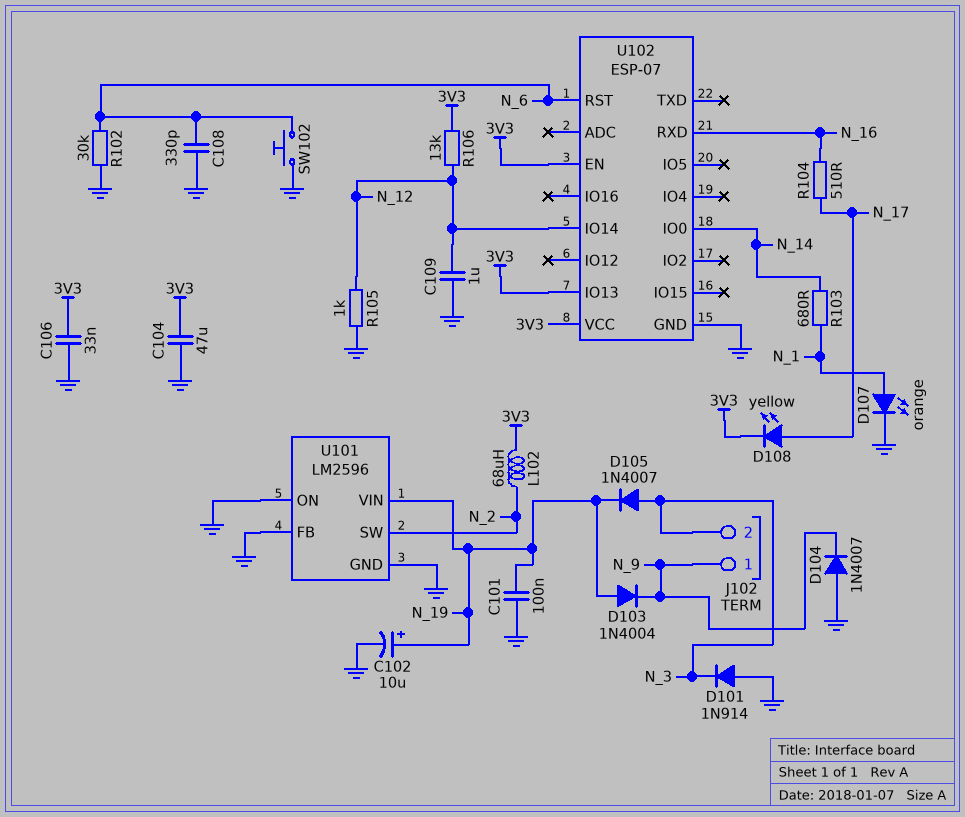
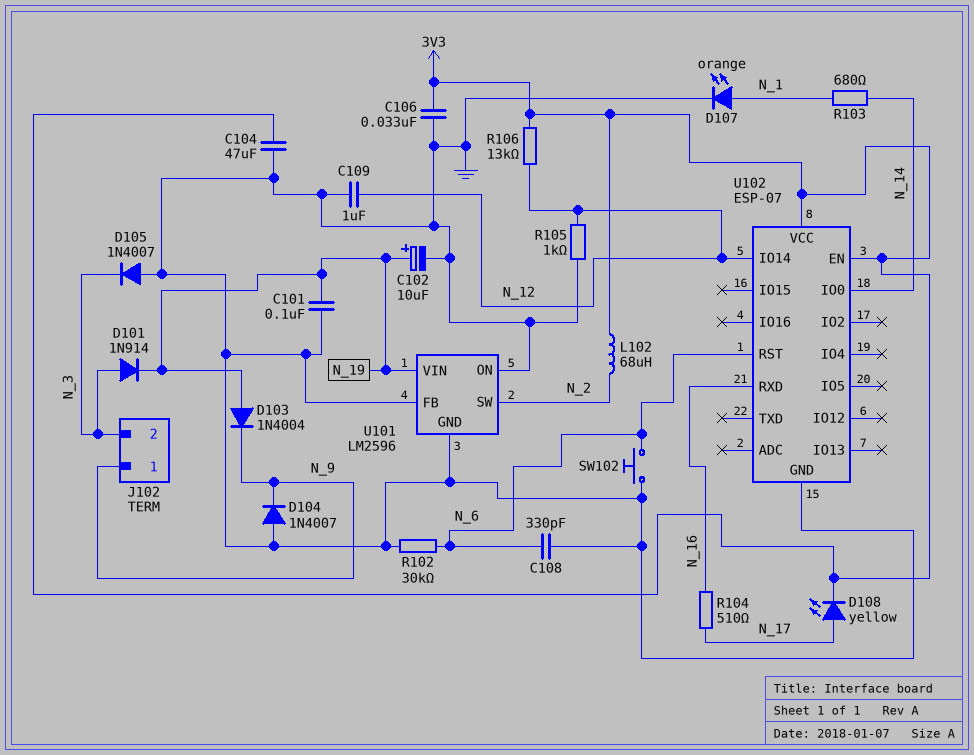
D101: diode 1N914 (A GND, K N_3) -> diode 1N914 (A N_3, K N_19)
D105: diode 1N4007 (A N_3, K N_19) -> diode 1N4007 (A GND, K N_3)
U102 pin IO13: 3V3 -> none

